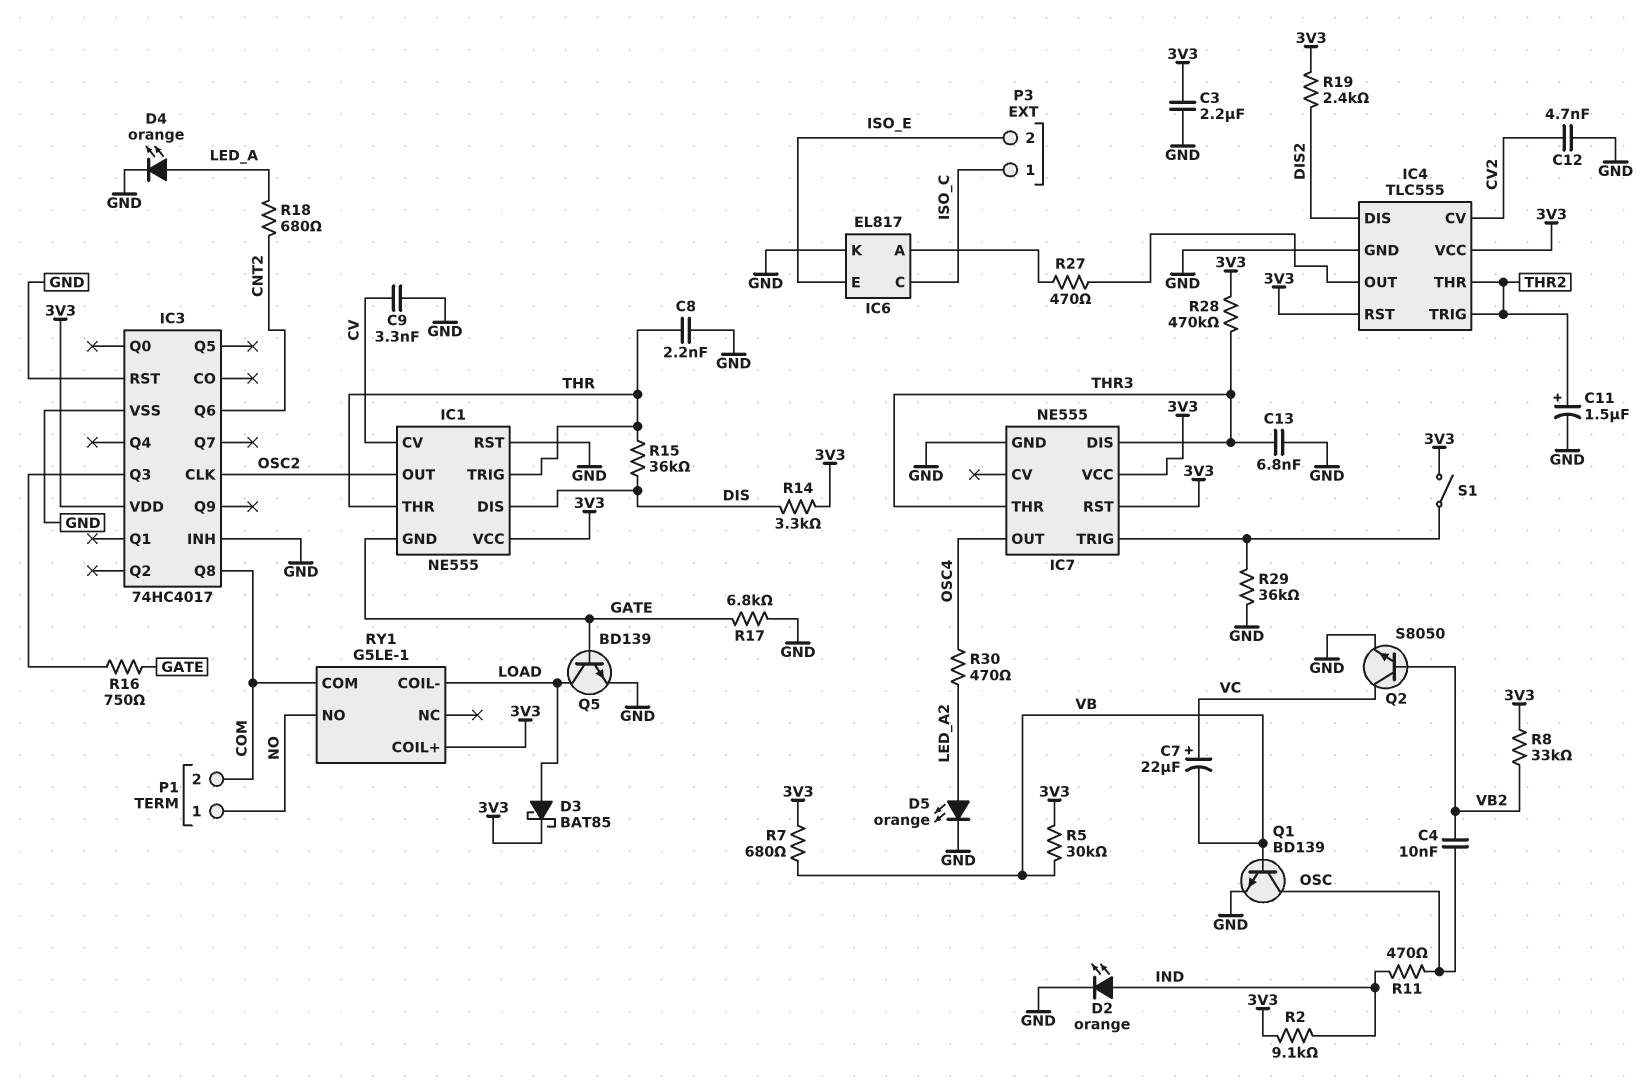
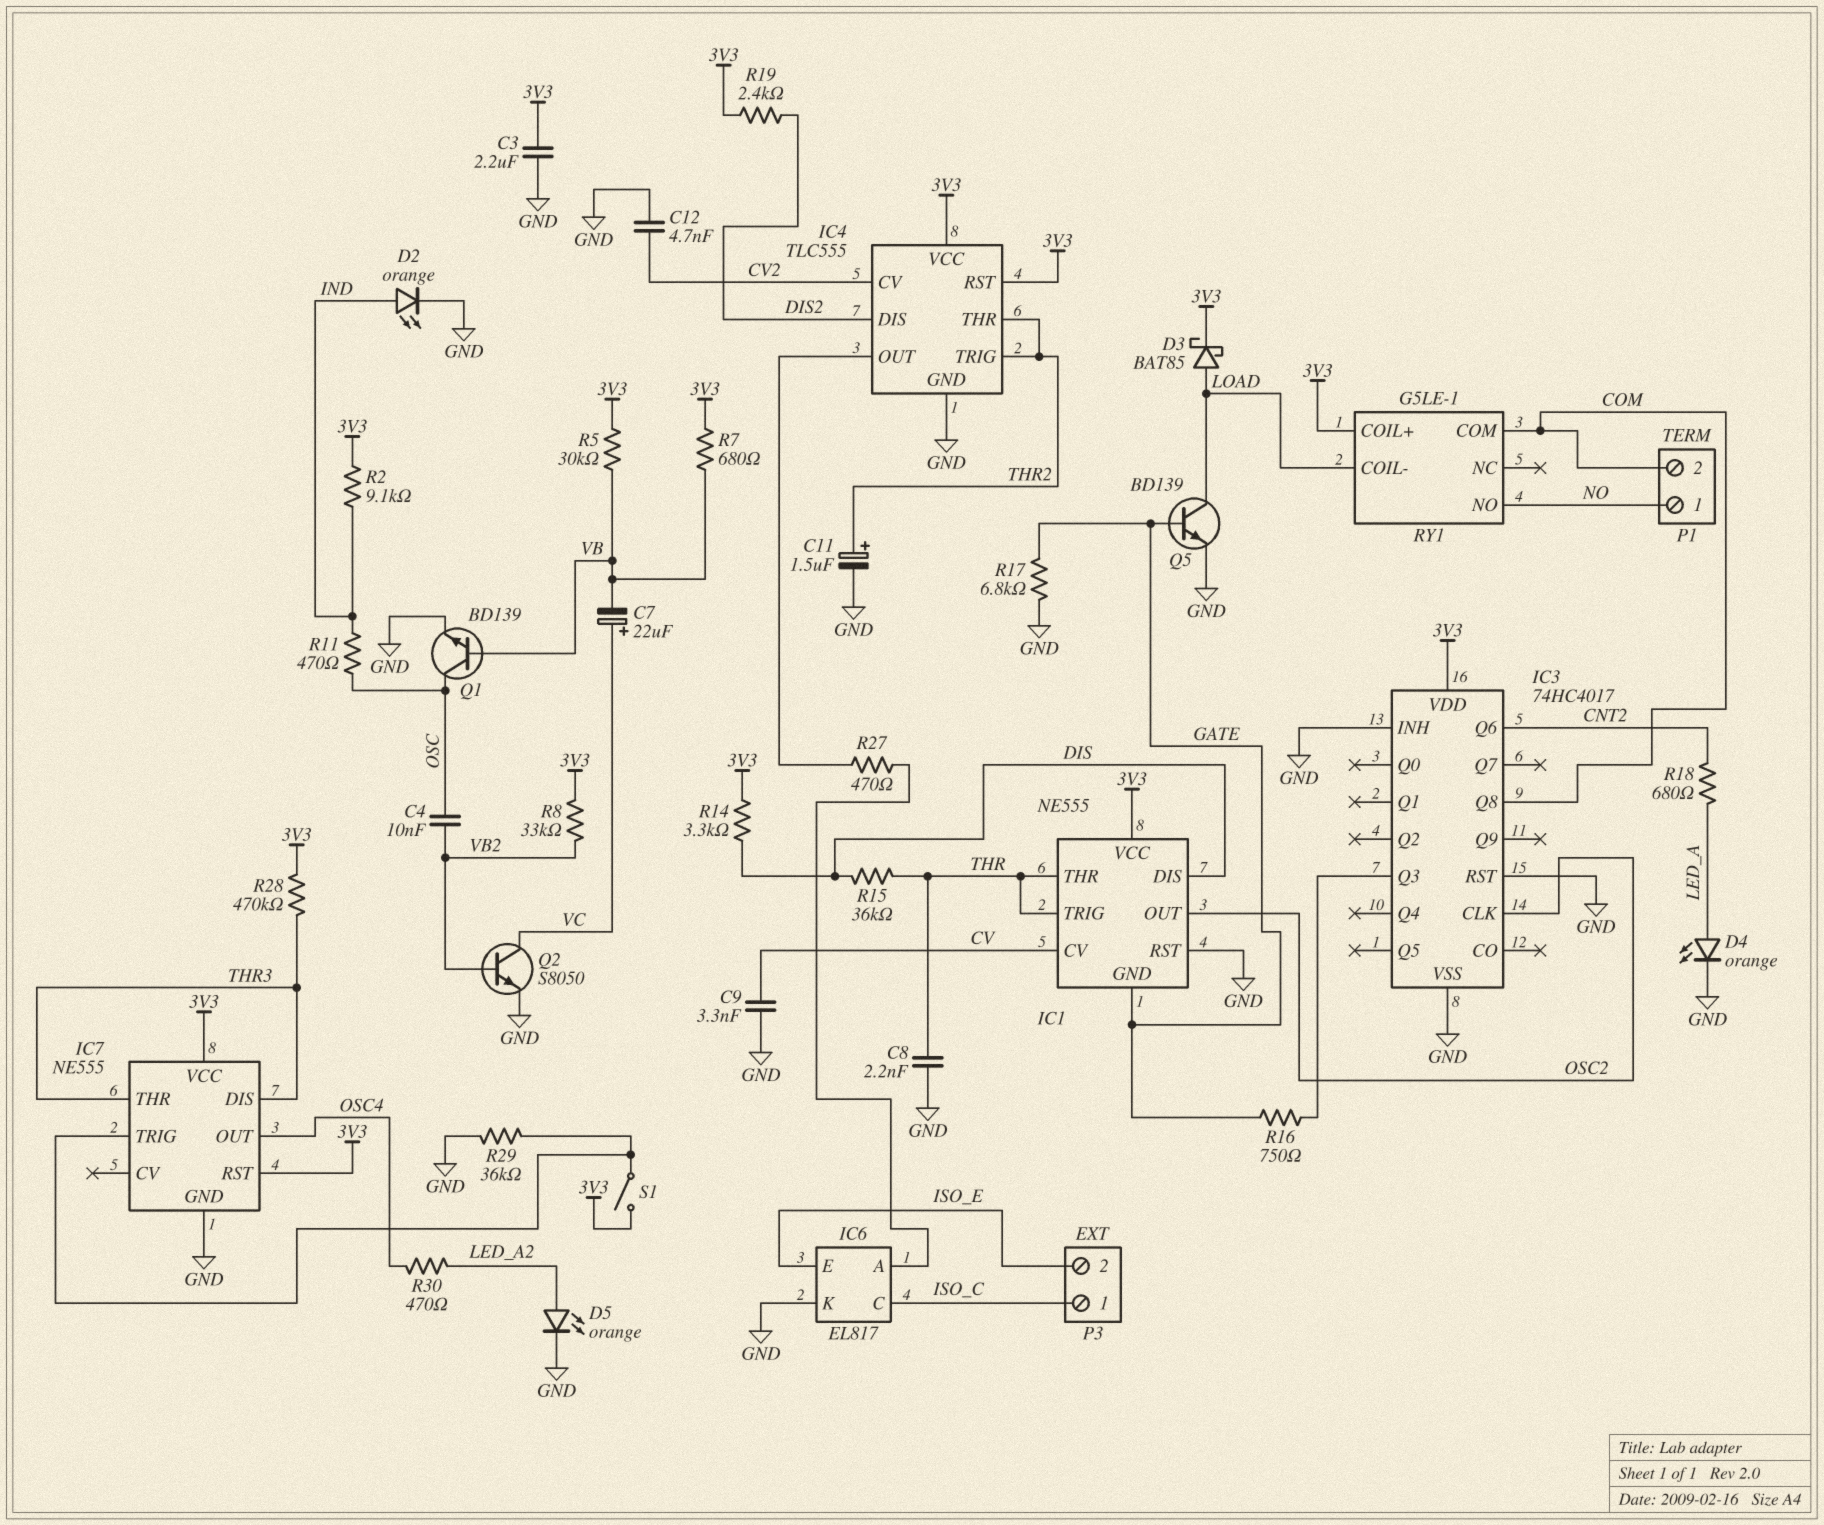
C13: 6.8nF (GND, THR3) -> none

